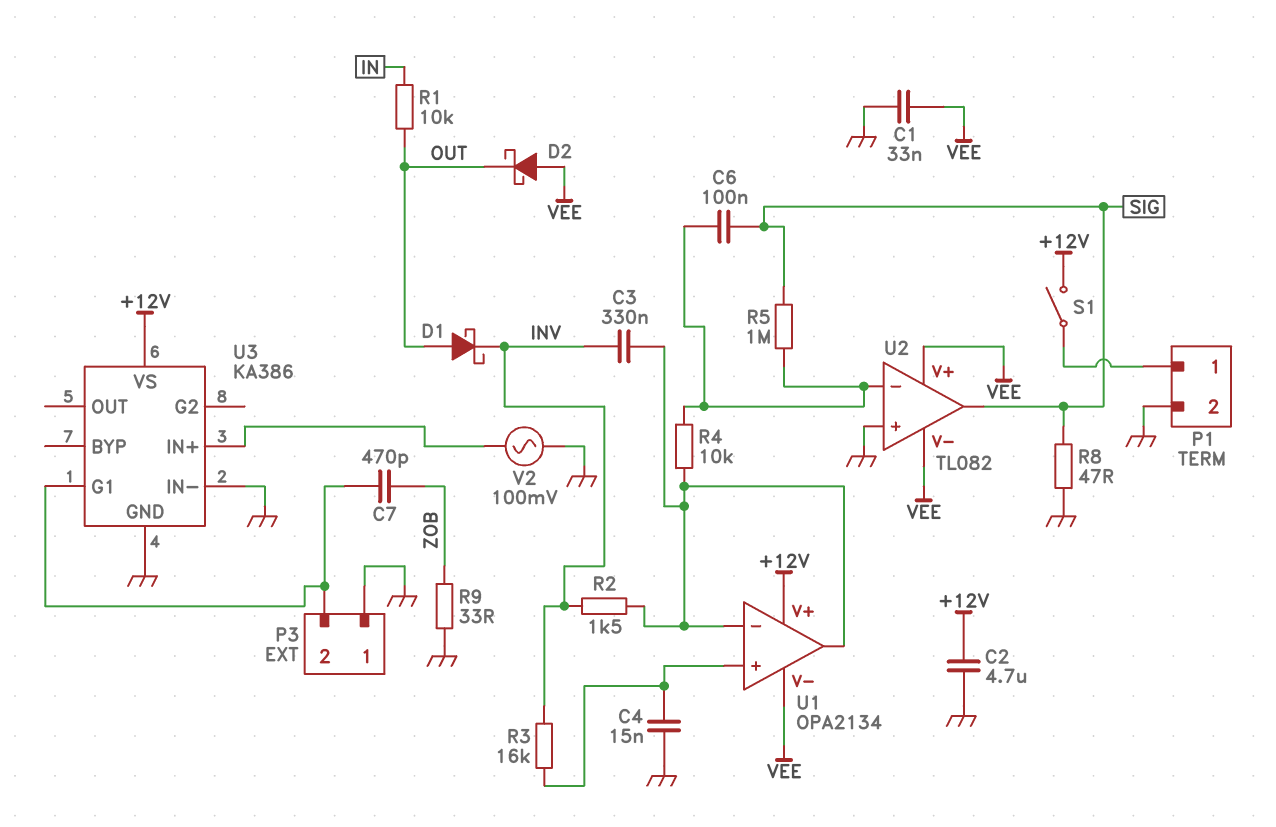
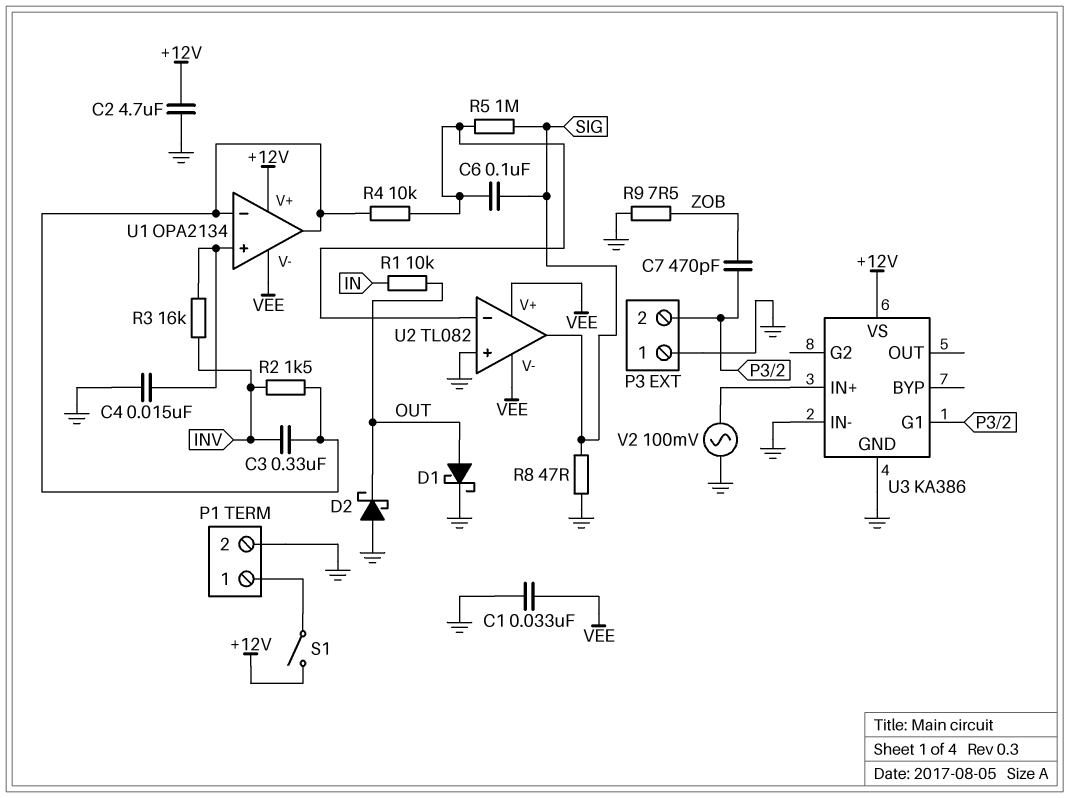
D1: schottky (A OUT, K INV) -> schottky (A OUT, K GND)
D2: schottky (A VEE, K OUT) -> schottky (A GND, K OUT)
R9: 33 (GND, ZOB) -> 7.5 (GND, ZOB)

